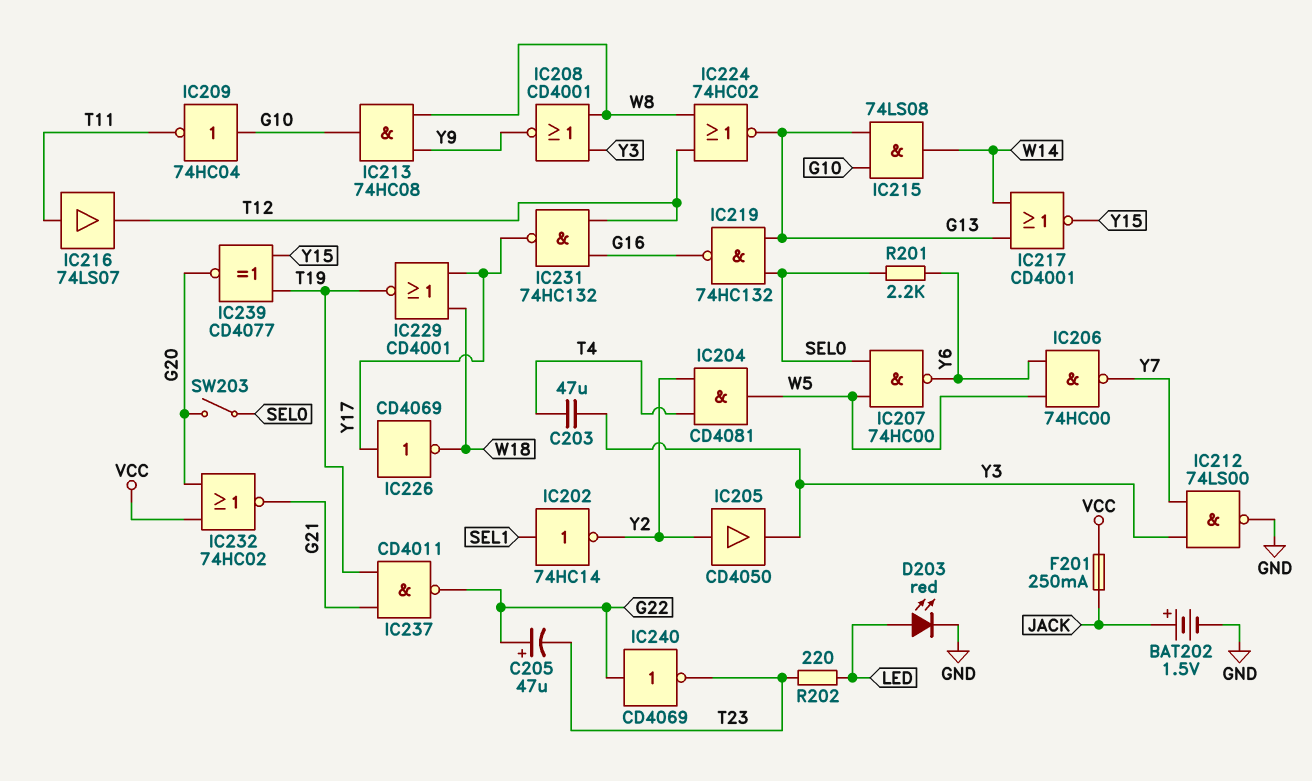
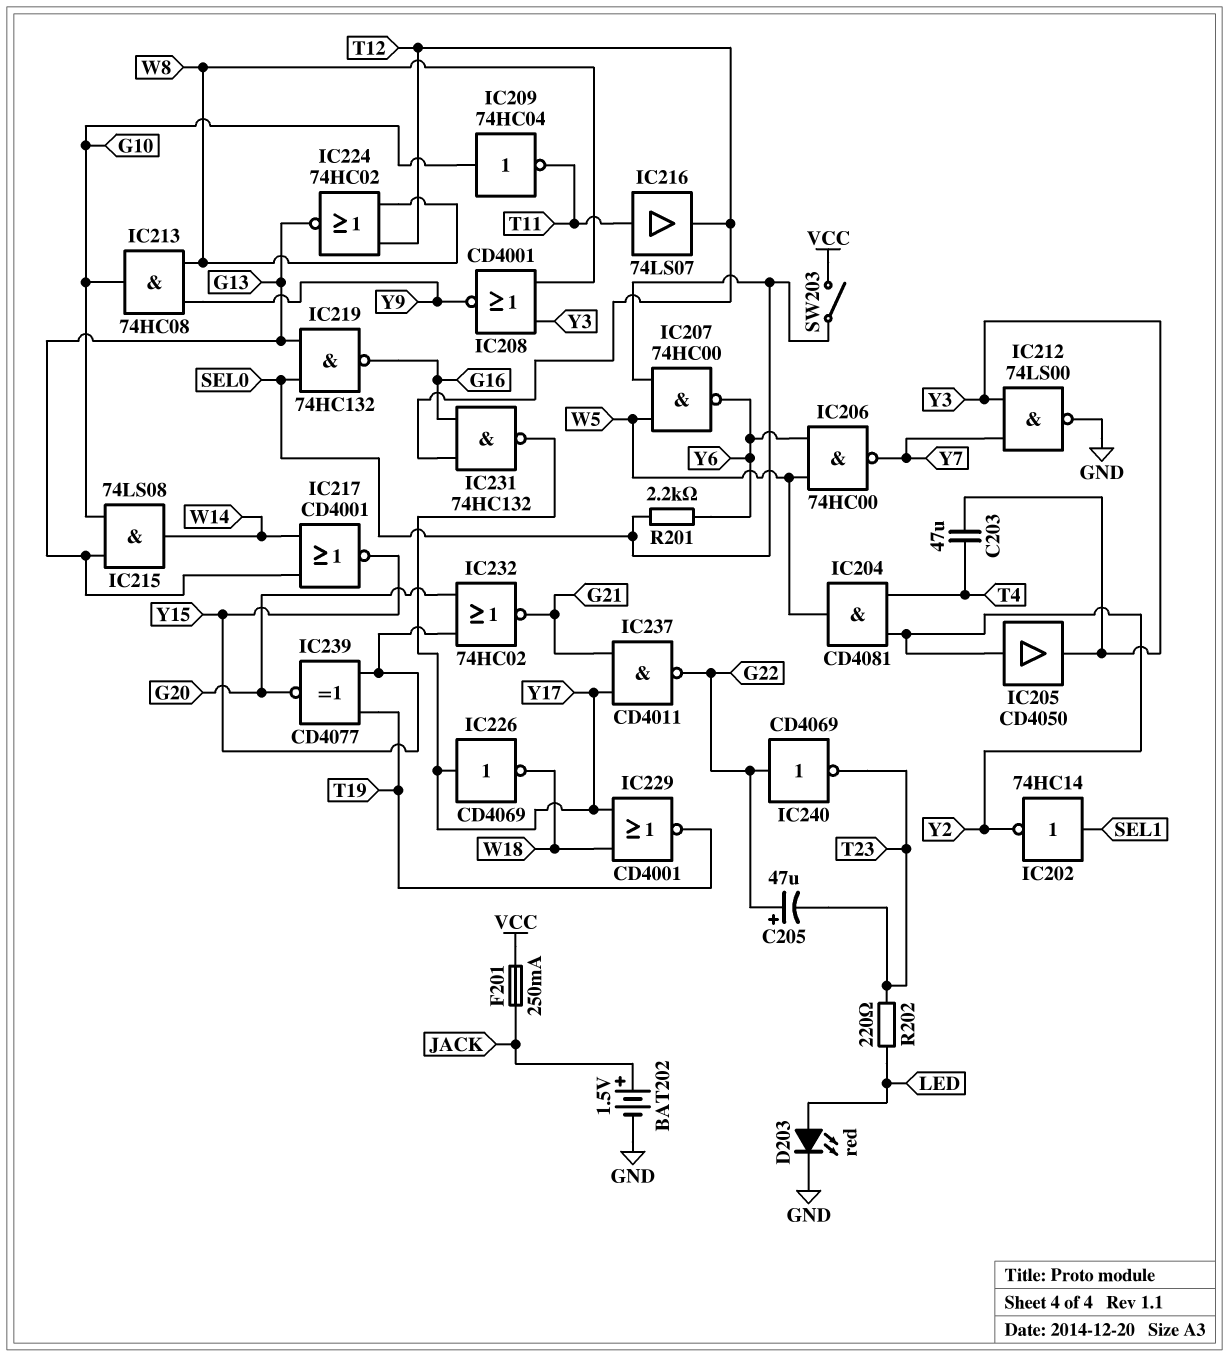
IC232: NOR 74HC02 (in G20, in VCC, out G21) -> NOR 74HC02 (in G20, in Y15, out G21)
IC237: NAND CD4011 (in G21, in T19, out G22) -> NAND CD4011 (in G21, in Y17, out G22)
SW203: switch (G20, SEL0) -> switch (SEL0, VCC)

